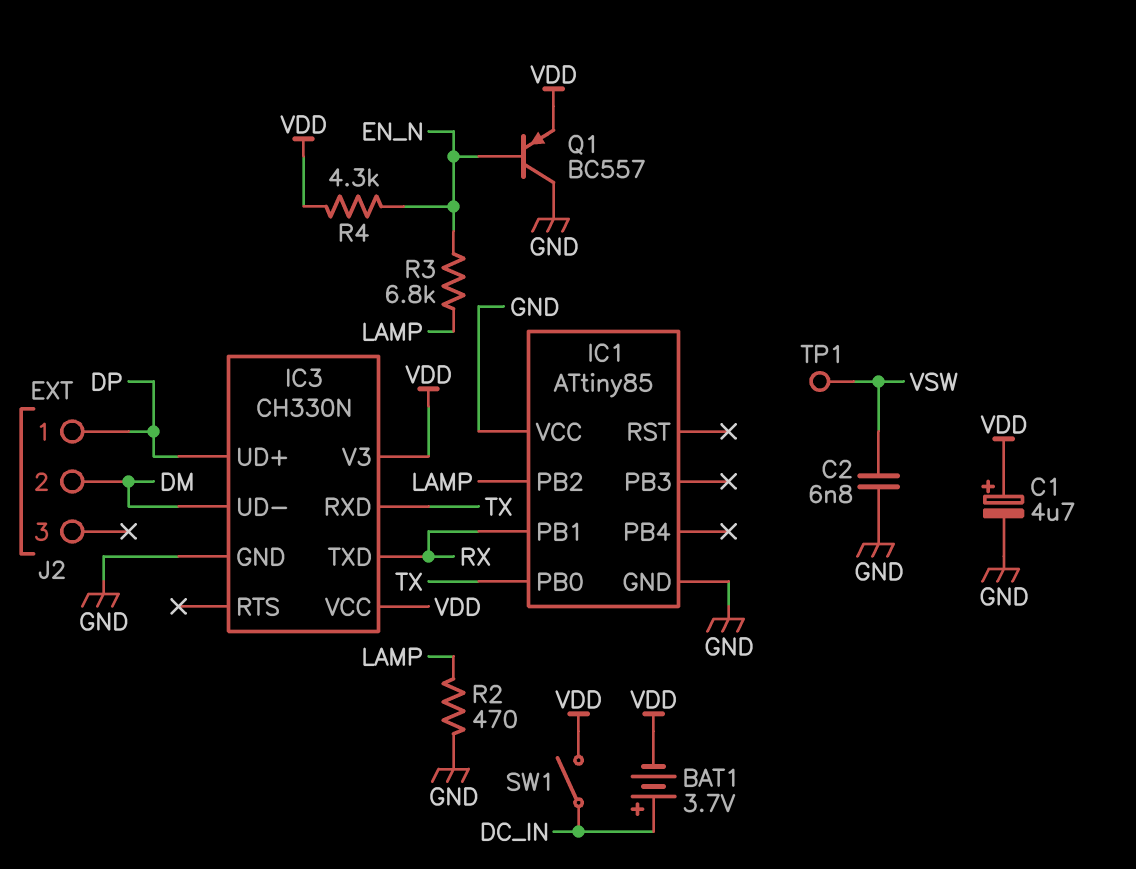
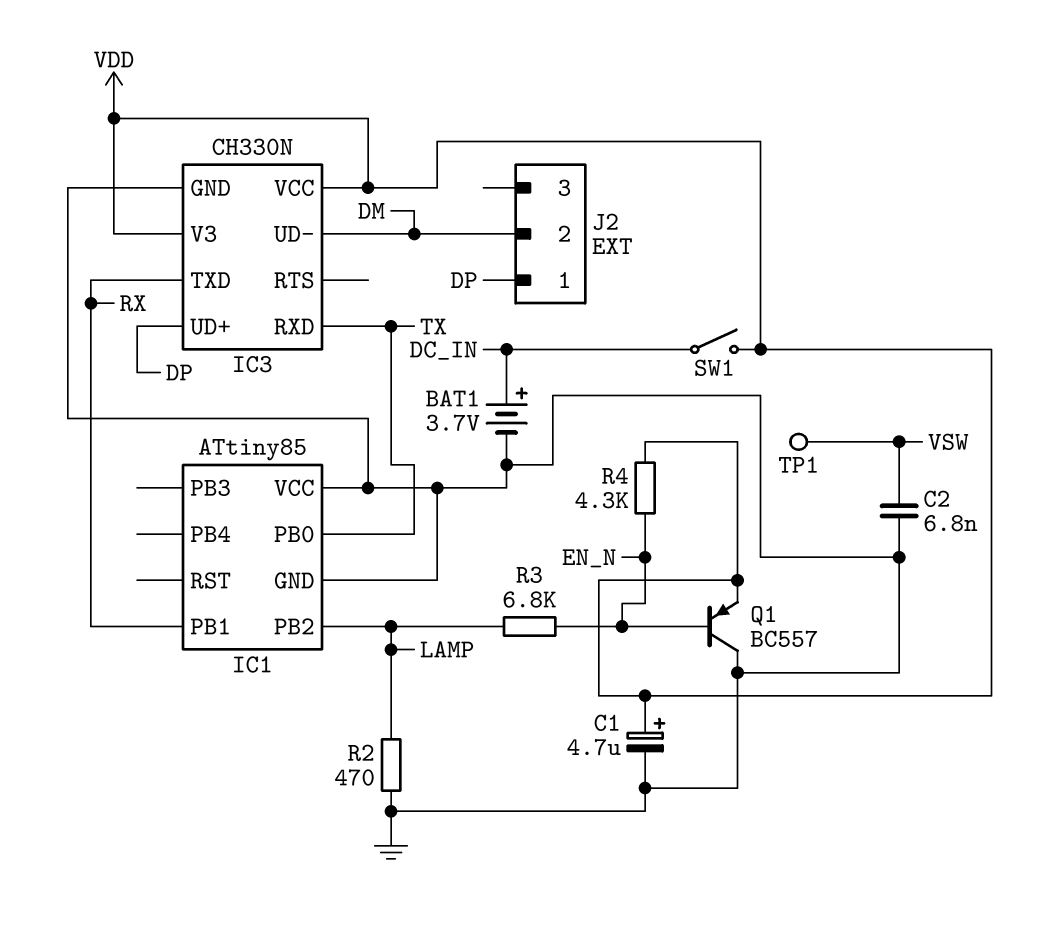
BAT1: 3.7V (plus DC_IN, minus VDD) -> 3.7V (plus DC_IN, minus GND)

